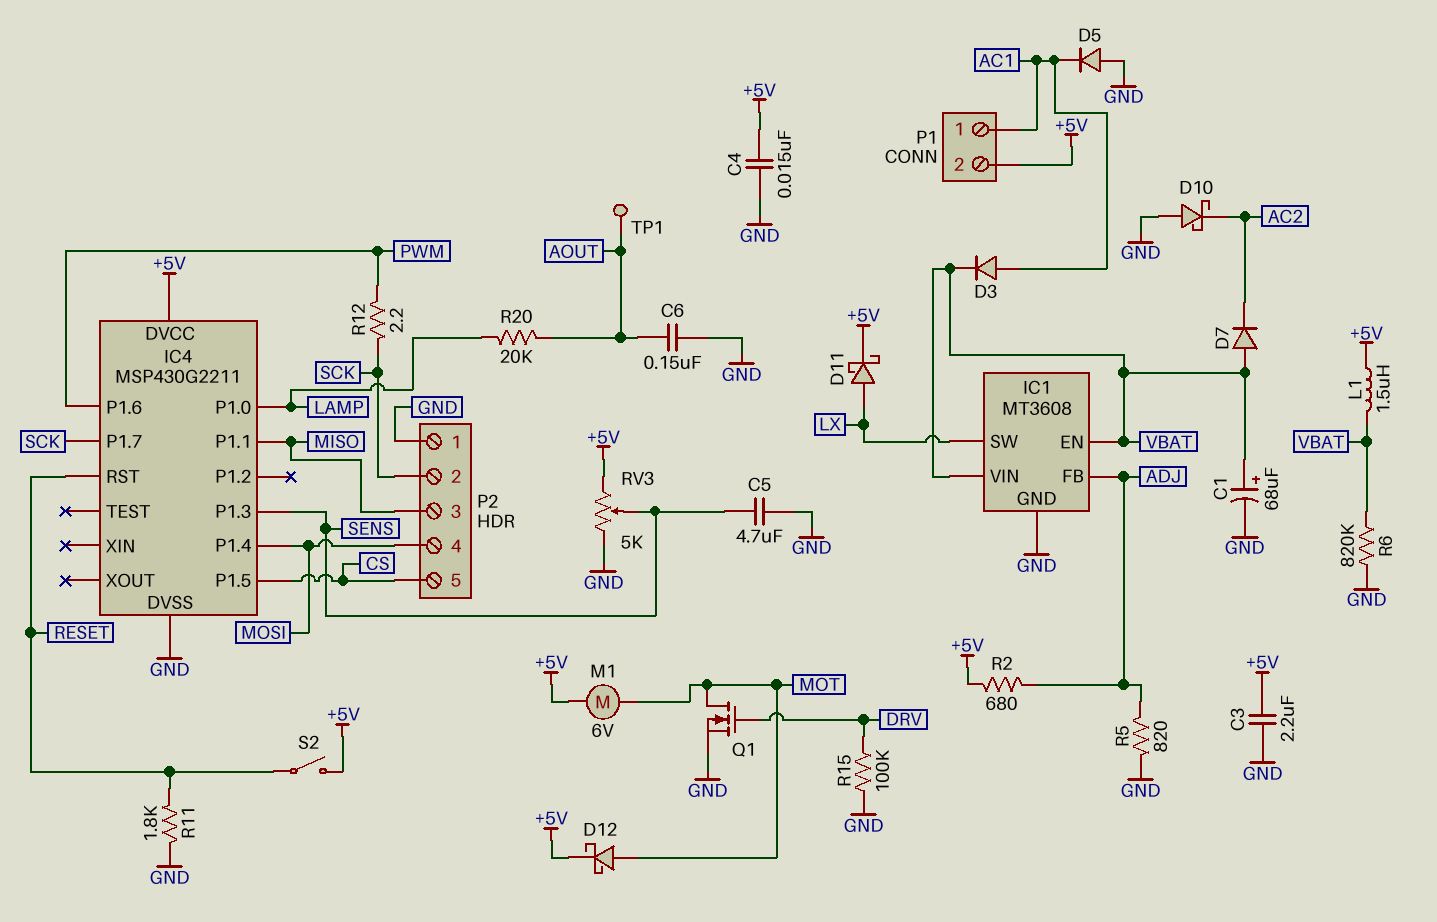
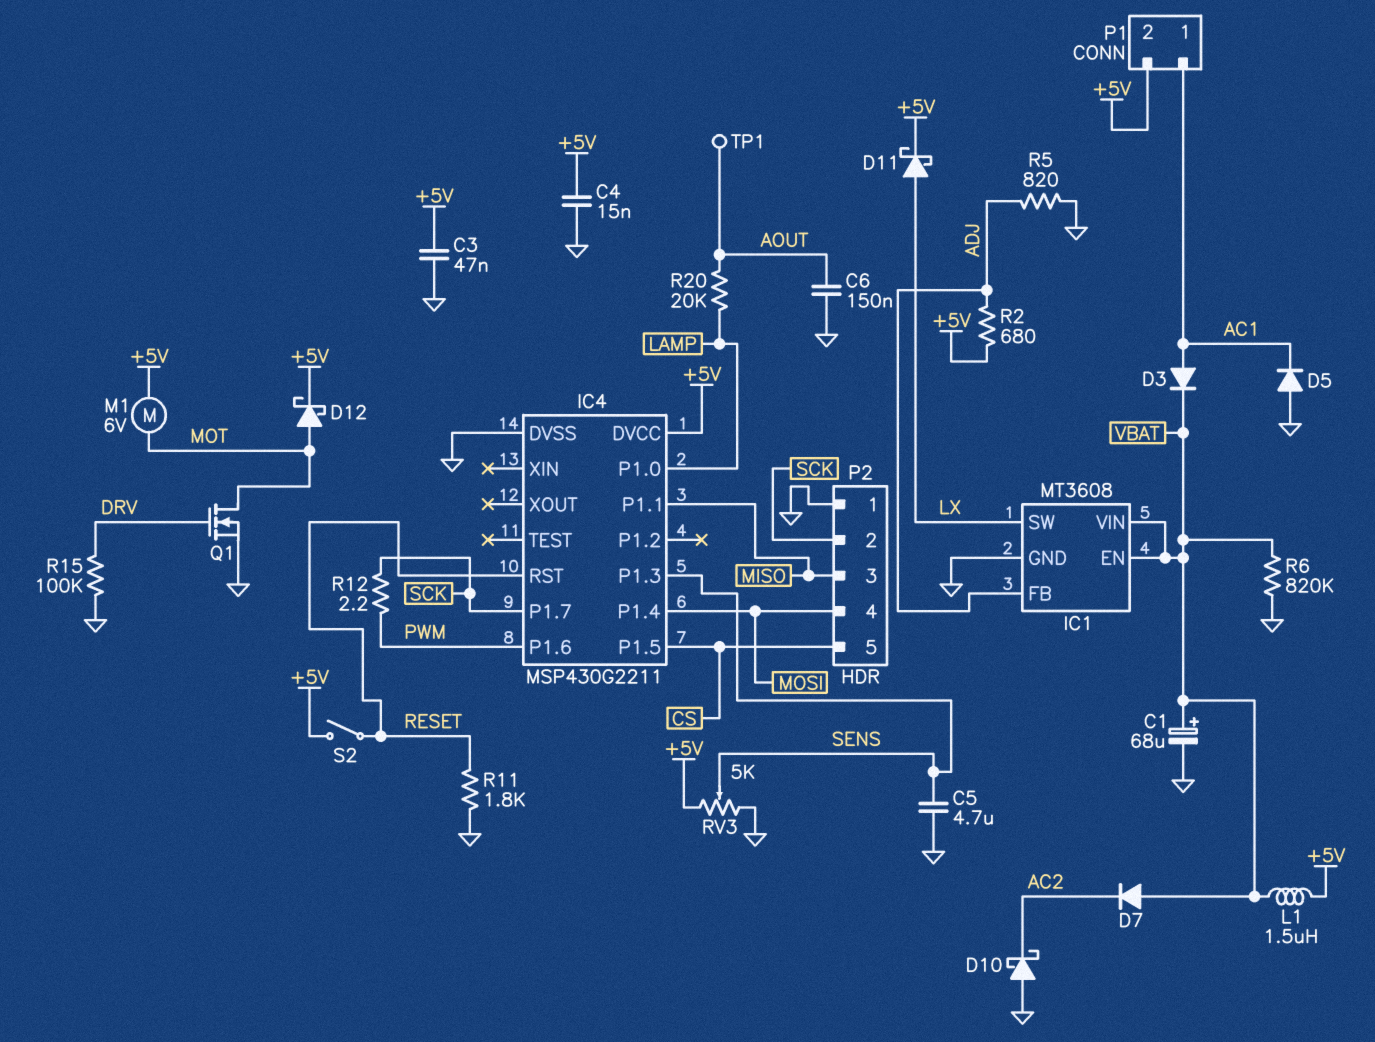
C3: 2.2uF (+5V, GND) -> 47nF (+5V, GND)

